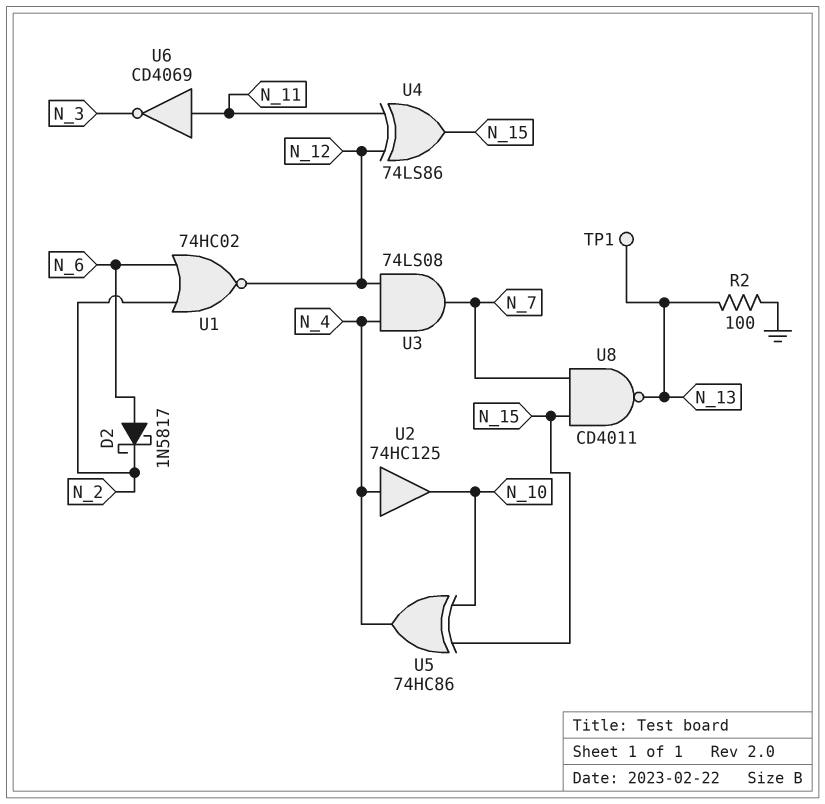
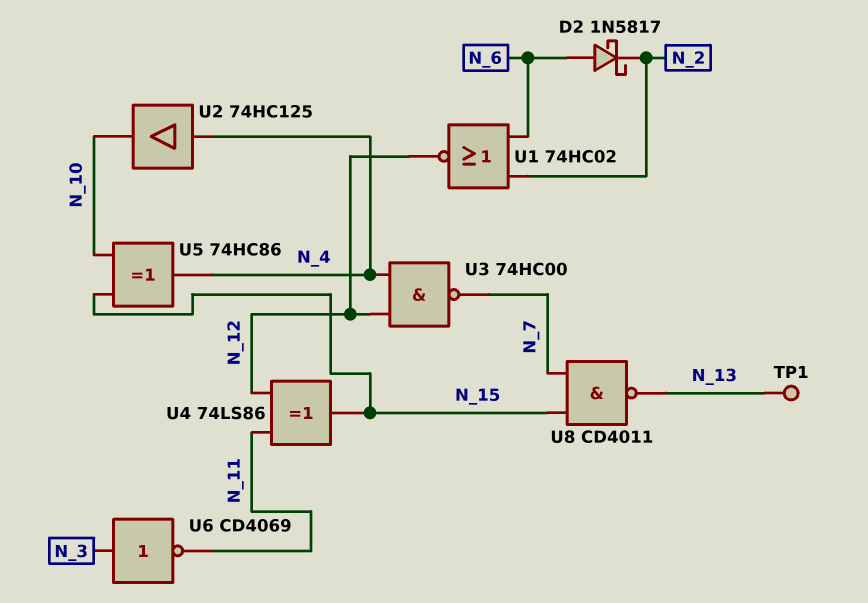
R2: 100 (GND, N_13) -> none
U3: AND 74LS08 (in N_4, in N_12, out N_7) -> NAND 74HC00 (in N_4, in N_12, out N_7)
U6: NOT CD4069 (in N_11, out N_3) -> NOT CD4069 (in N_3, out N_11)

